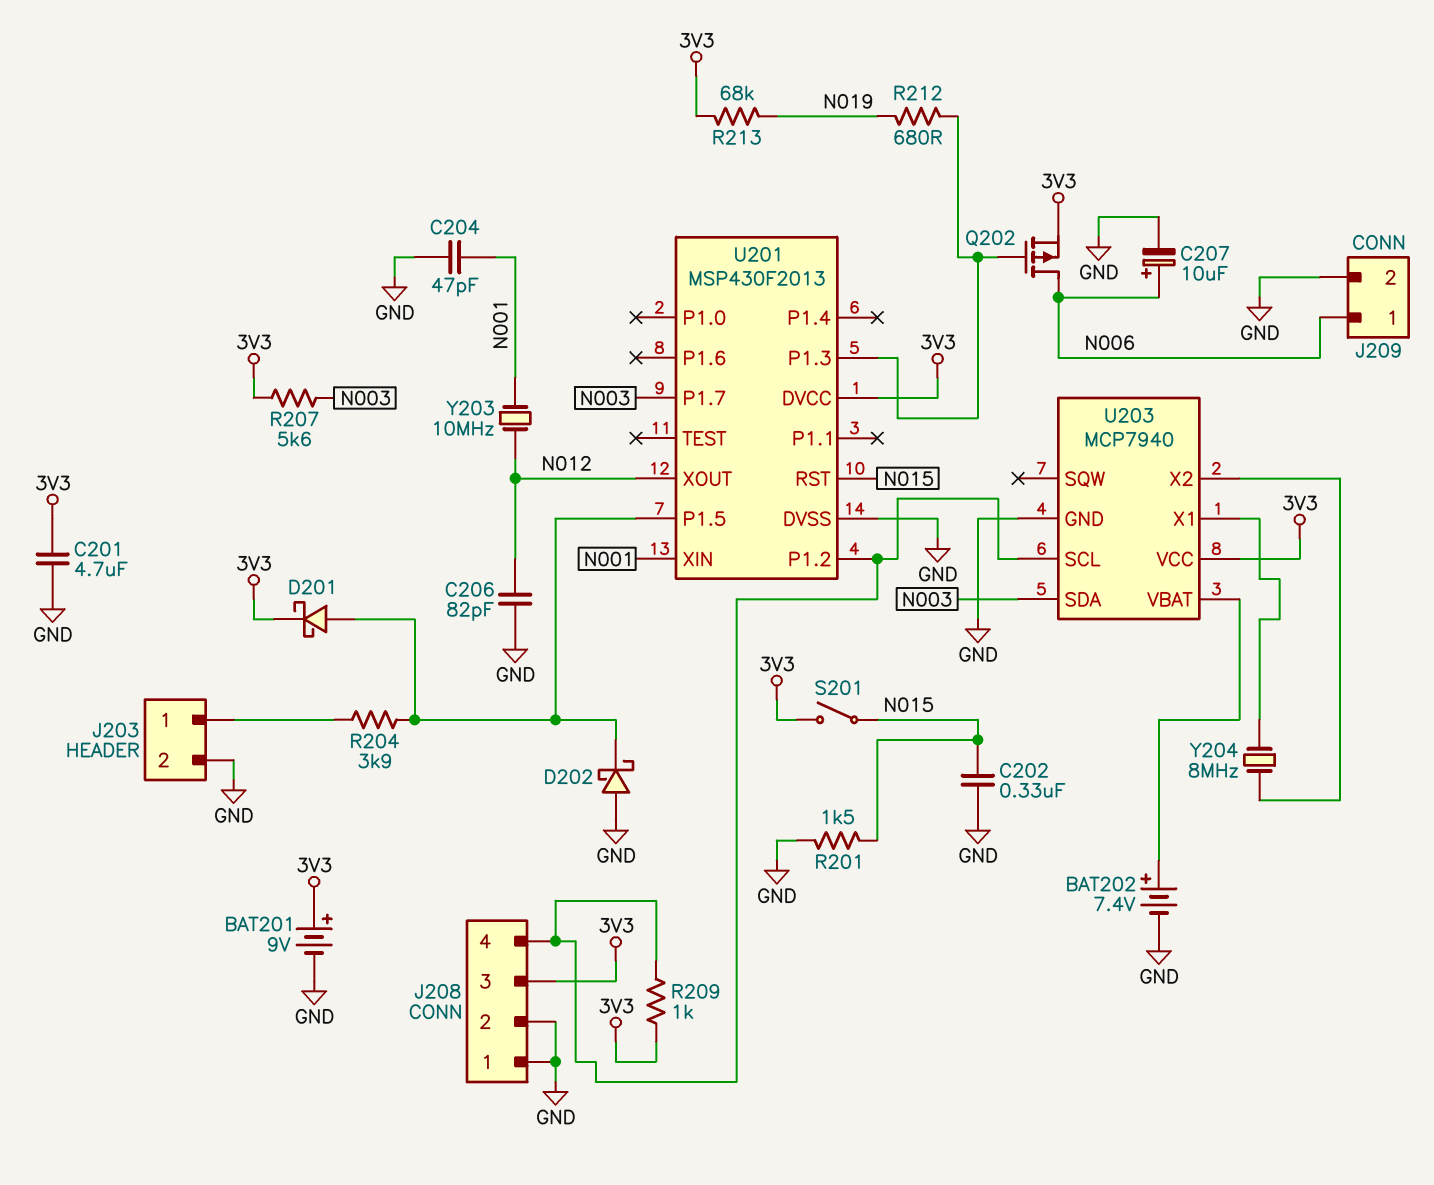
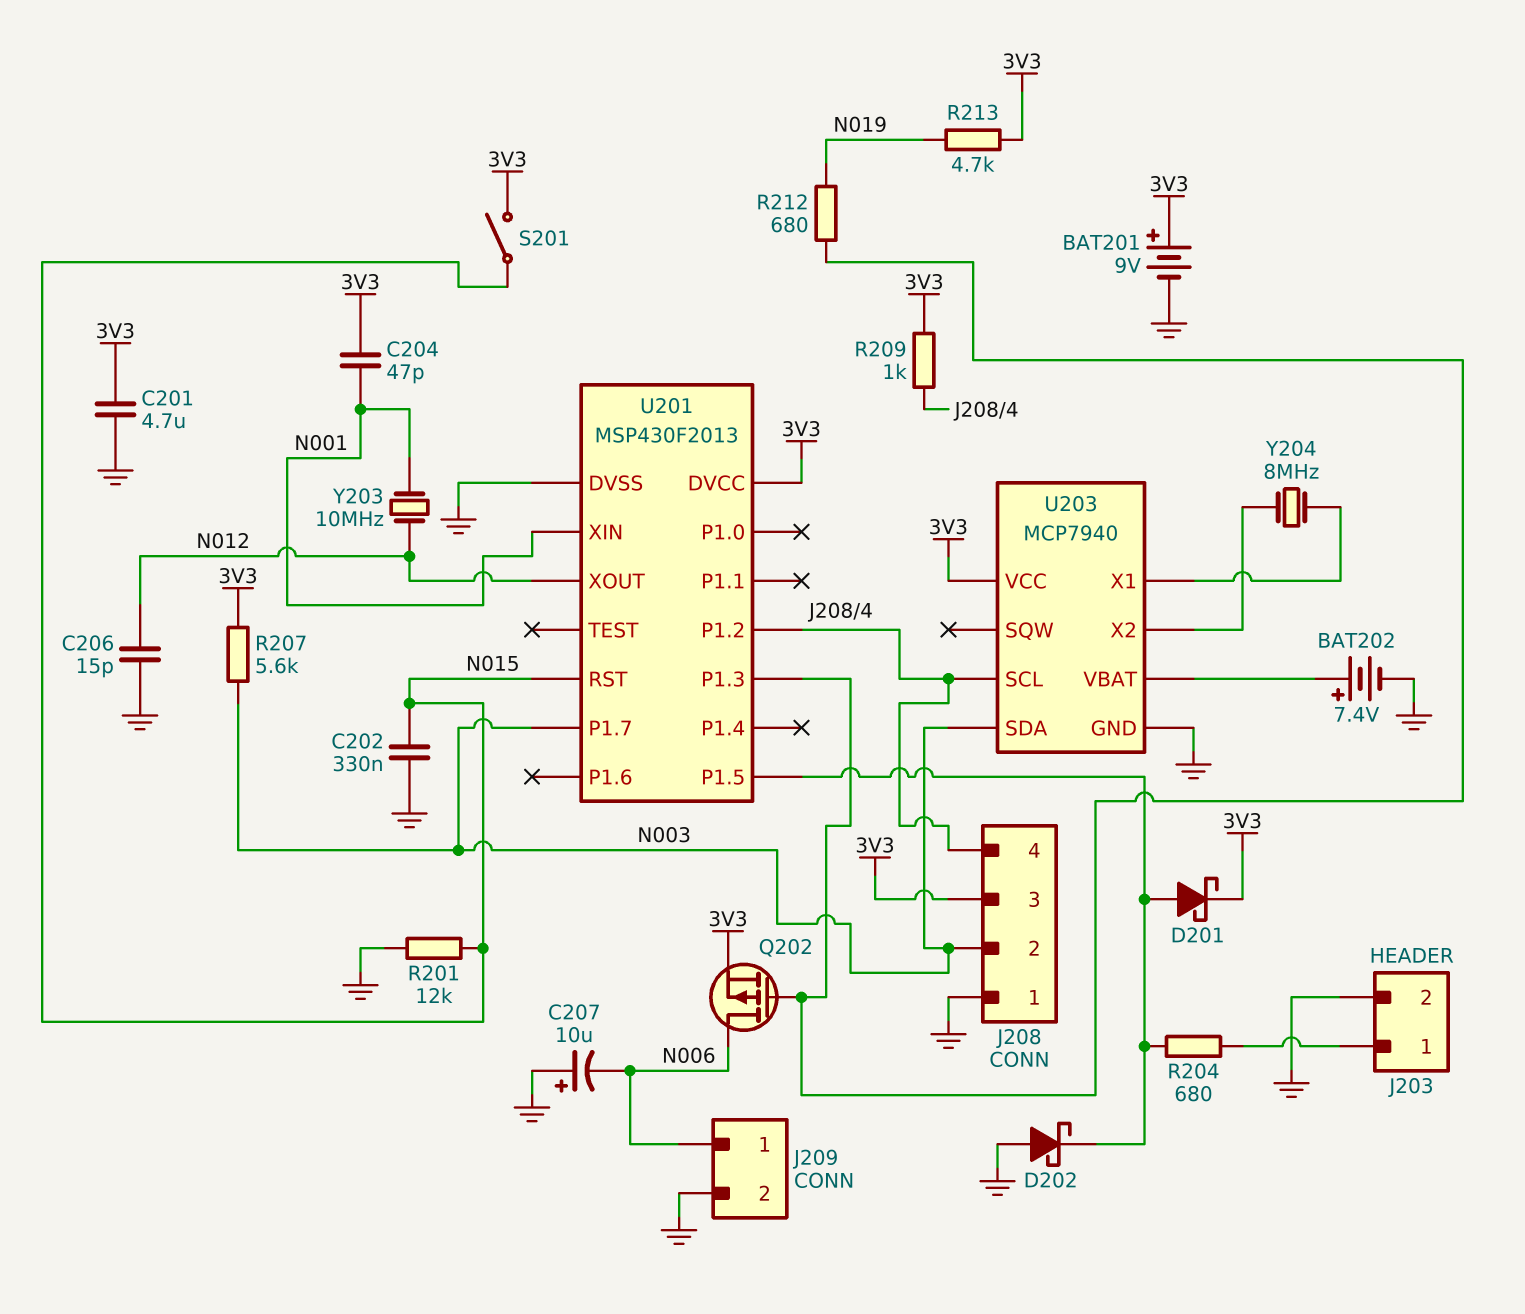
C204: 47pF (GND, N001) -> 47pF (3V3, N001)
C206: 82pF (GND, N012) -> 15pF (GND, N012)
C207: 10uF (plus N006, minus GND) -> 10uF (plus GND, minus N006)
J208 pin 2: GND -> N003
R201: 1.5k (GND, N015) -> 12k (GND, N015)
R204: 3.9k (J203/1, U201/P1.5) -> 680 (J203/1, U201/P1.5)
R213: 68k (3V3, N019) -> 4.7k (3V3, N019)

